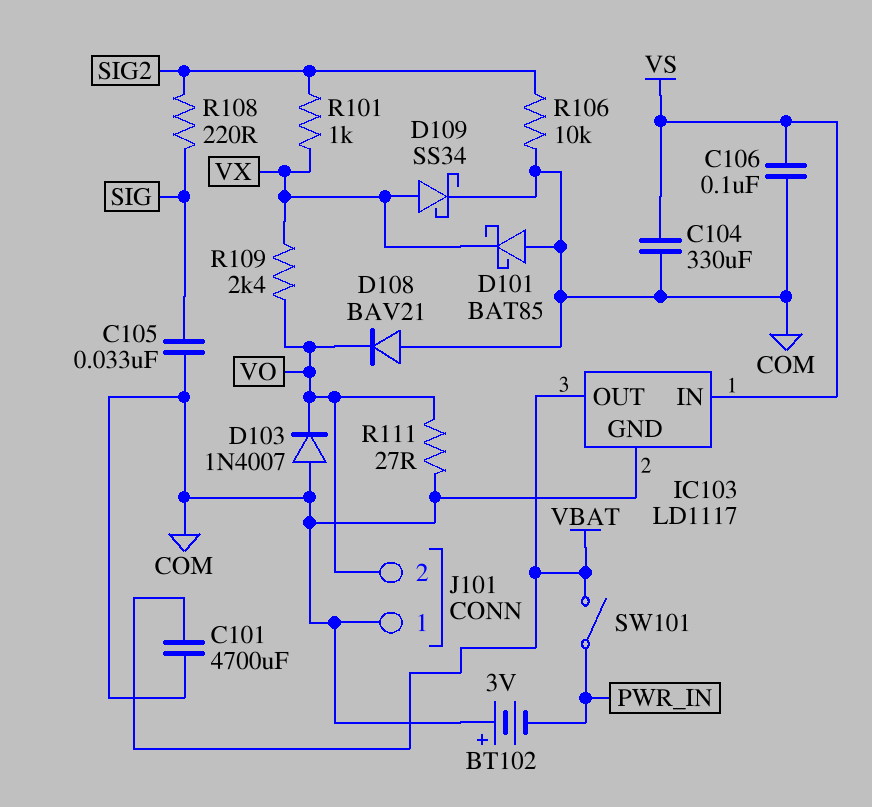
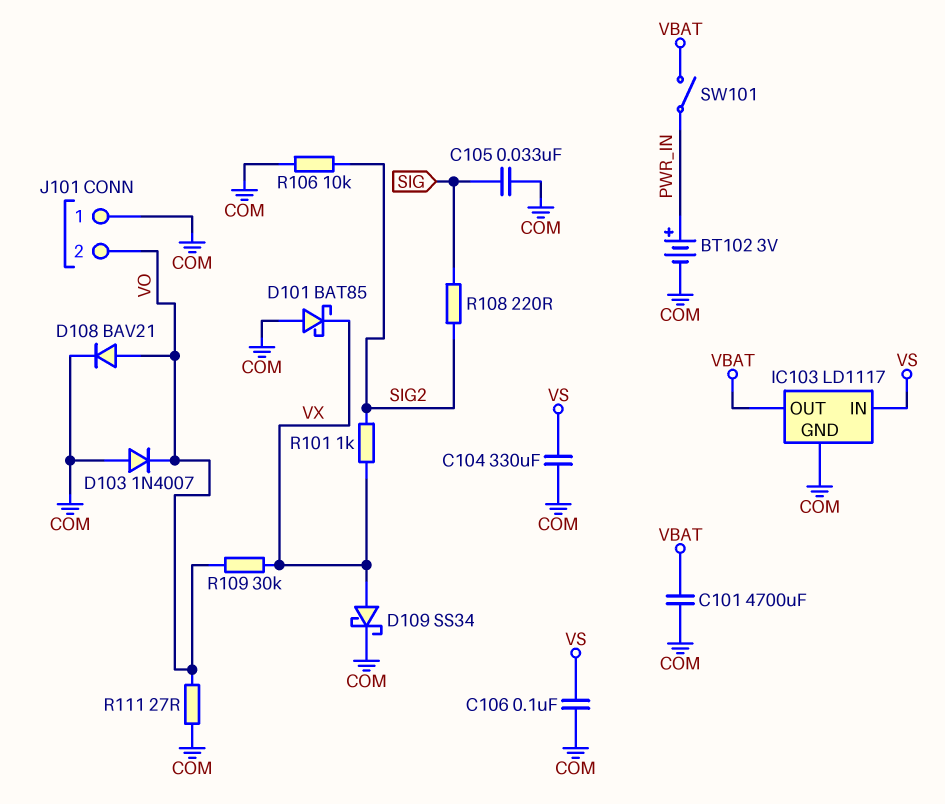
BT102: 3V (plus COM, minus PWR_IN) -> 3V (plus PWR_IN, minus COM)
D108: diode BAV21 (A COM, K VO) -> diode BAV21 (A VO, K COM)
R109: 2.4k (VO, VX) -> 30k (VO, VX)

